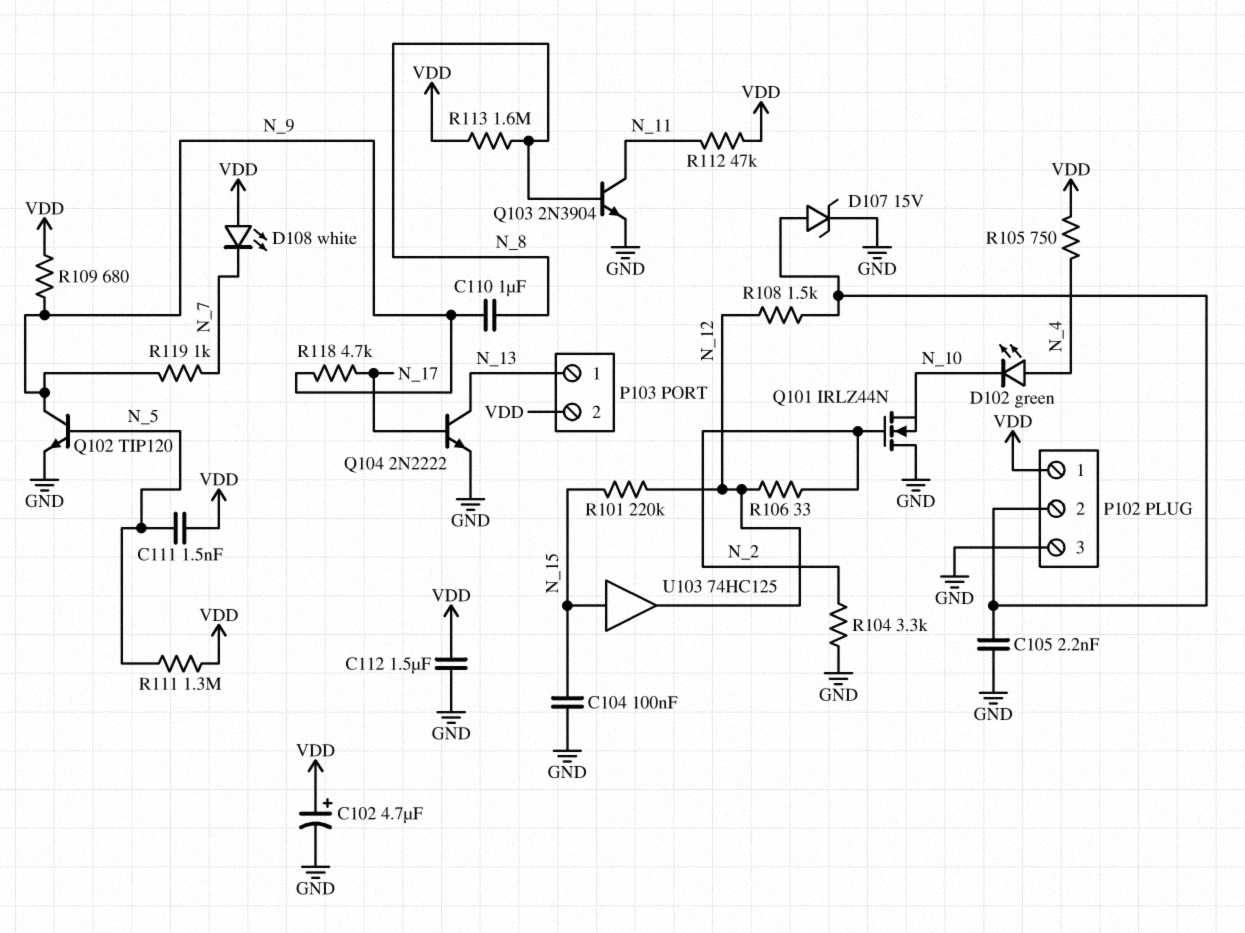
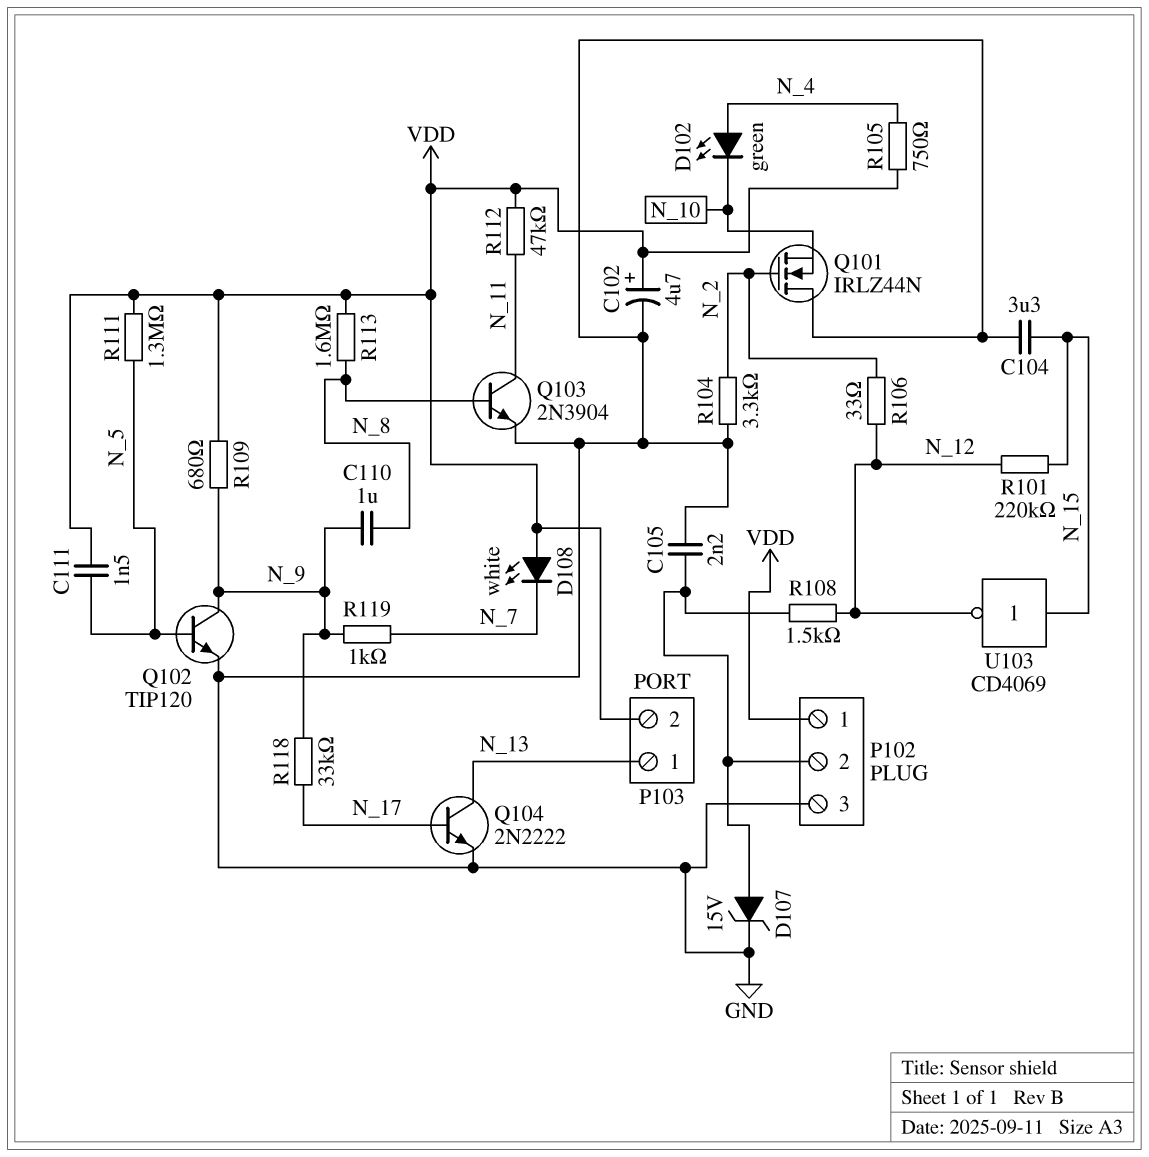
C104: 100nF (GND, N_15) -> 3.3uF (GND, N_15)
C112: 1.5uF (GND, VDD) -> none
R118: 4.7k (N_9, N_17) -> 33k (N_9, N_17)
U103: buffer 74HC125 (in N_15, out N_12) -> NOT CD4069 (in N_15, out N_12)

